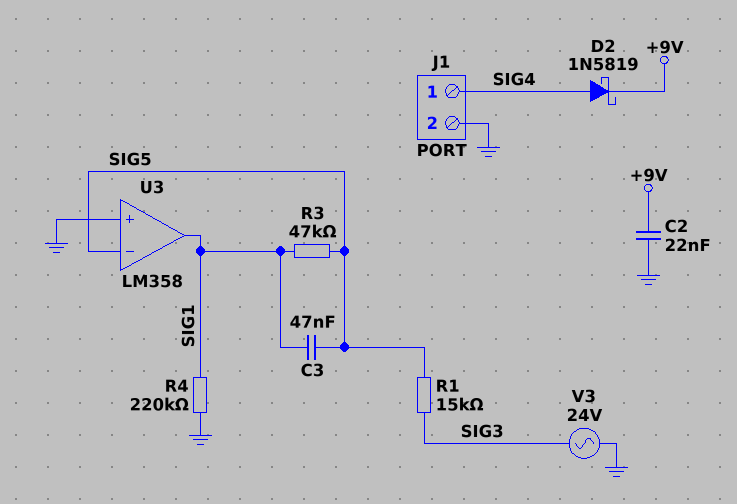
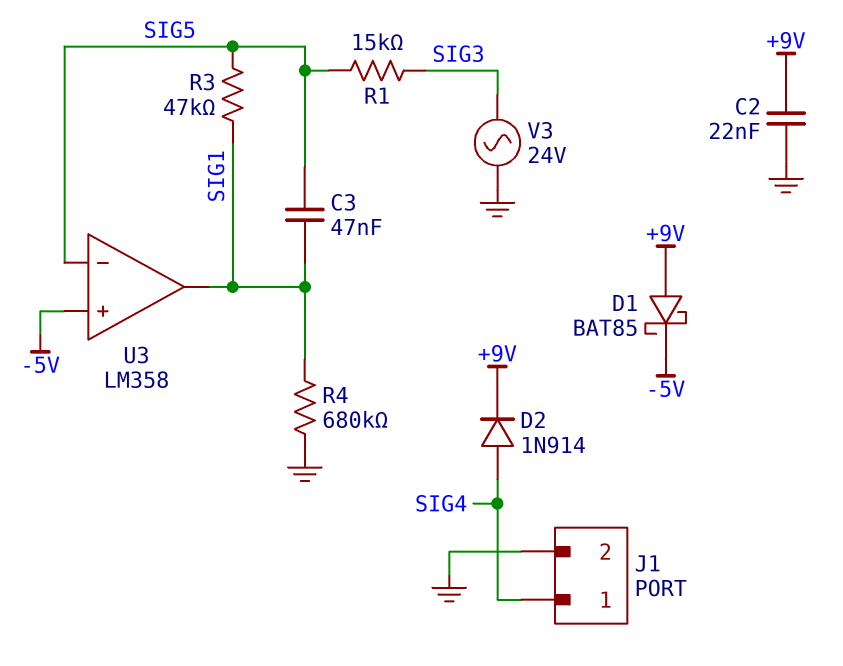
D1: none -> schottky BAT85 (A +9V, K -5V)
D2: schottky 1N5819 (A SIG4, K +9V) -> diode 1N914 (A SIG4, K +9V)
R4: 220k (GND, SIG1) -> 680k (GND, SIG1)
U3 pin in+: GND -> -5V

